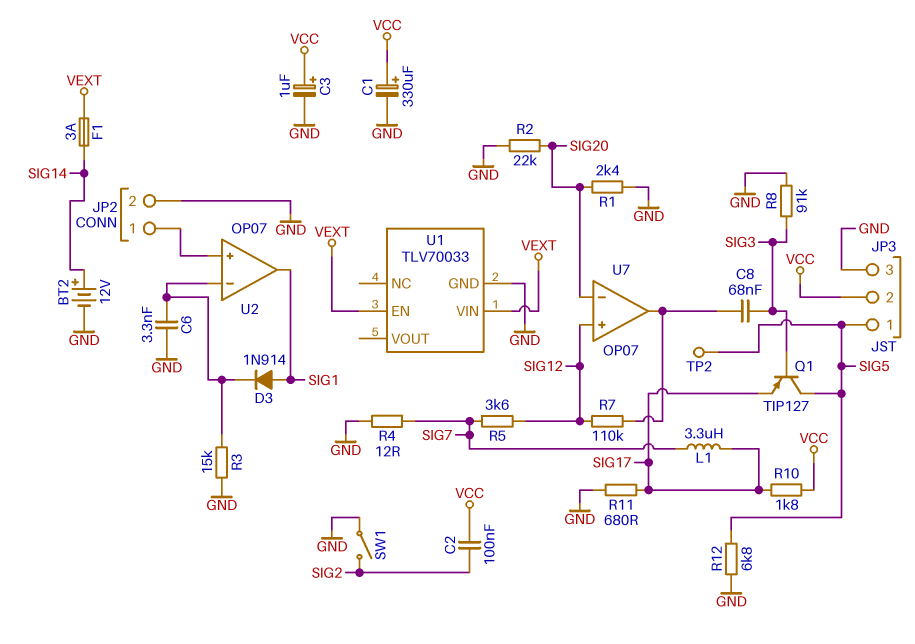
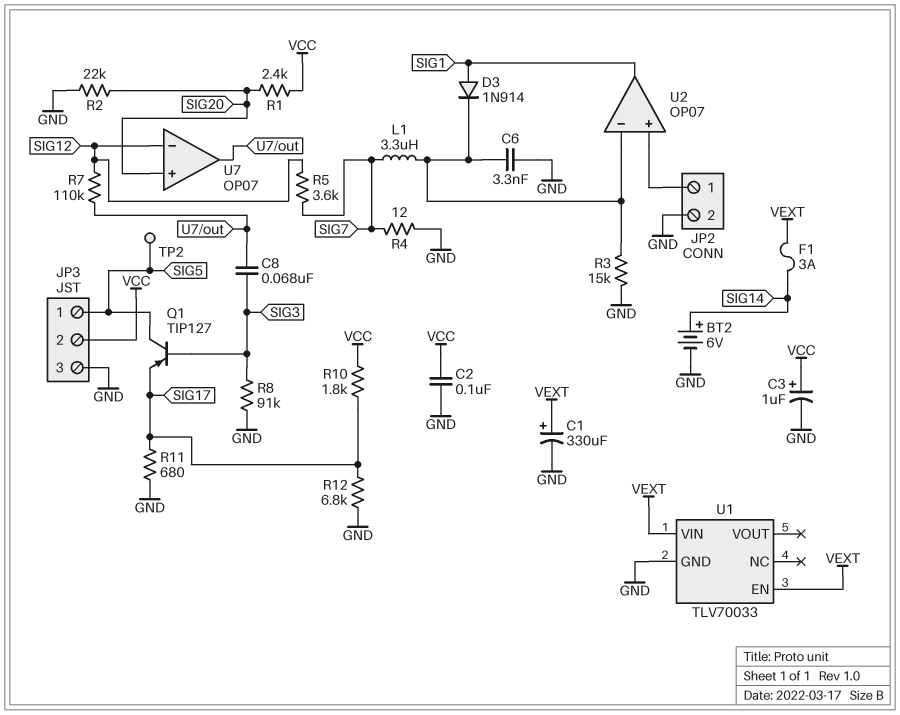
BT2: 12V (plus SIG14, minus GND) -> 6V (plus SIG14, minus GND)
C1: 330uF (plus VCC, minus GND) -> 330uF (plus VEXT, minus GND)
C2: 100nF (SIG2, VCC) -> 100nF (GND, VCC)
L1: 3.3uH (SIG7, SIG17) -> 3.3uH (SIG7, U2/in-)
R1: 2.4k (GND, SIG20) -> 2.4k (SIG20, VCC)
R12: 6.8k (GND, SIG5) -> 6.8k (GND, SIG17)
SW1: switch (GND, SIG2) -> none
U7 pin in+: SIG12 -> SIG20
U7 pin in-: SIG20 -> SIG12

